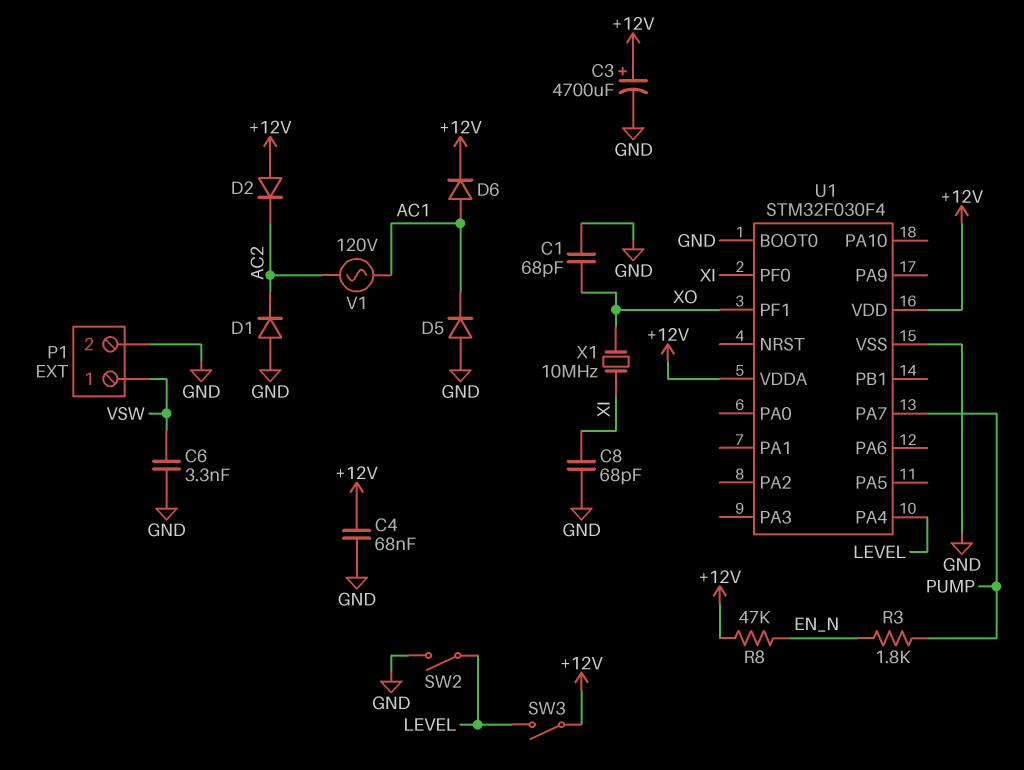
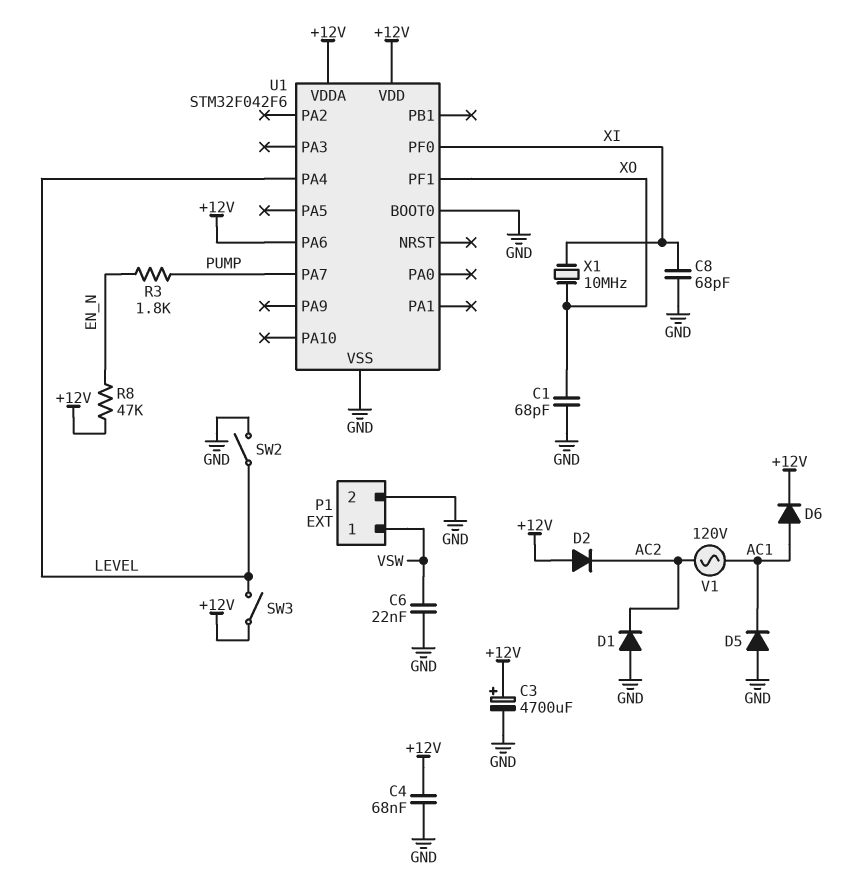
C6: 3.3nF (GND, VSW) -> 22nF (GND, VSW)
U1: STM32F030F4 -> STM32F042F6
U1 pin PA6: none -> +12V

